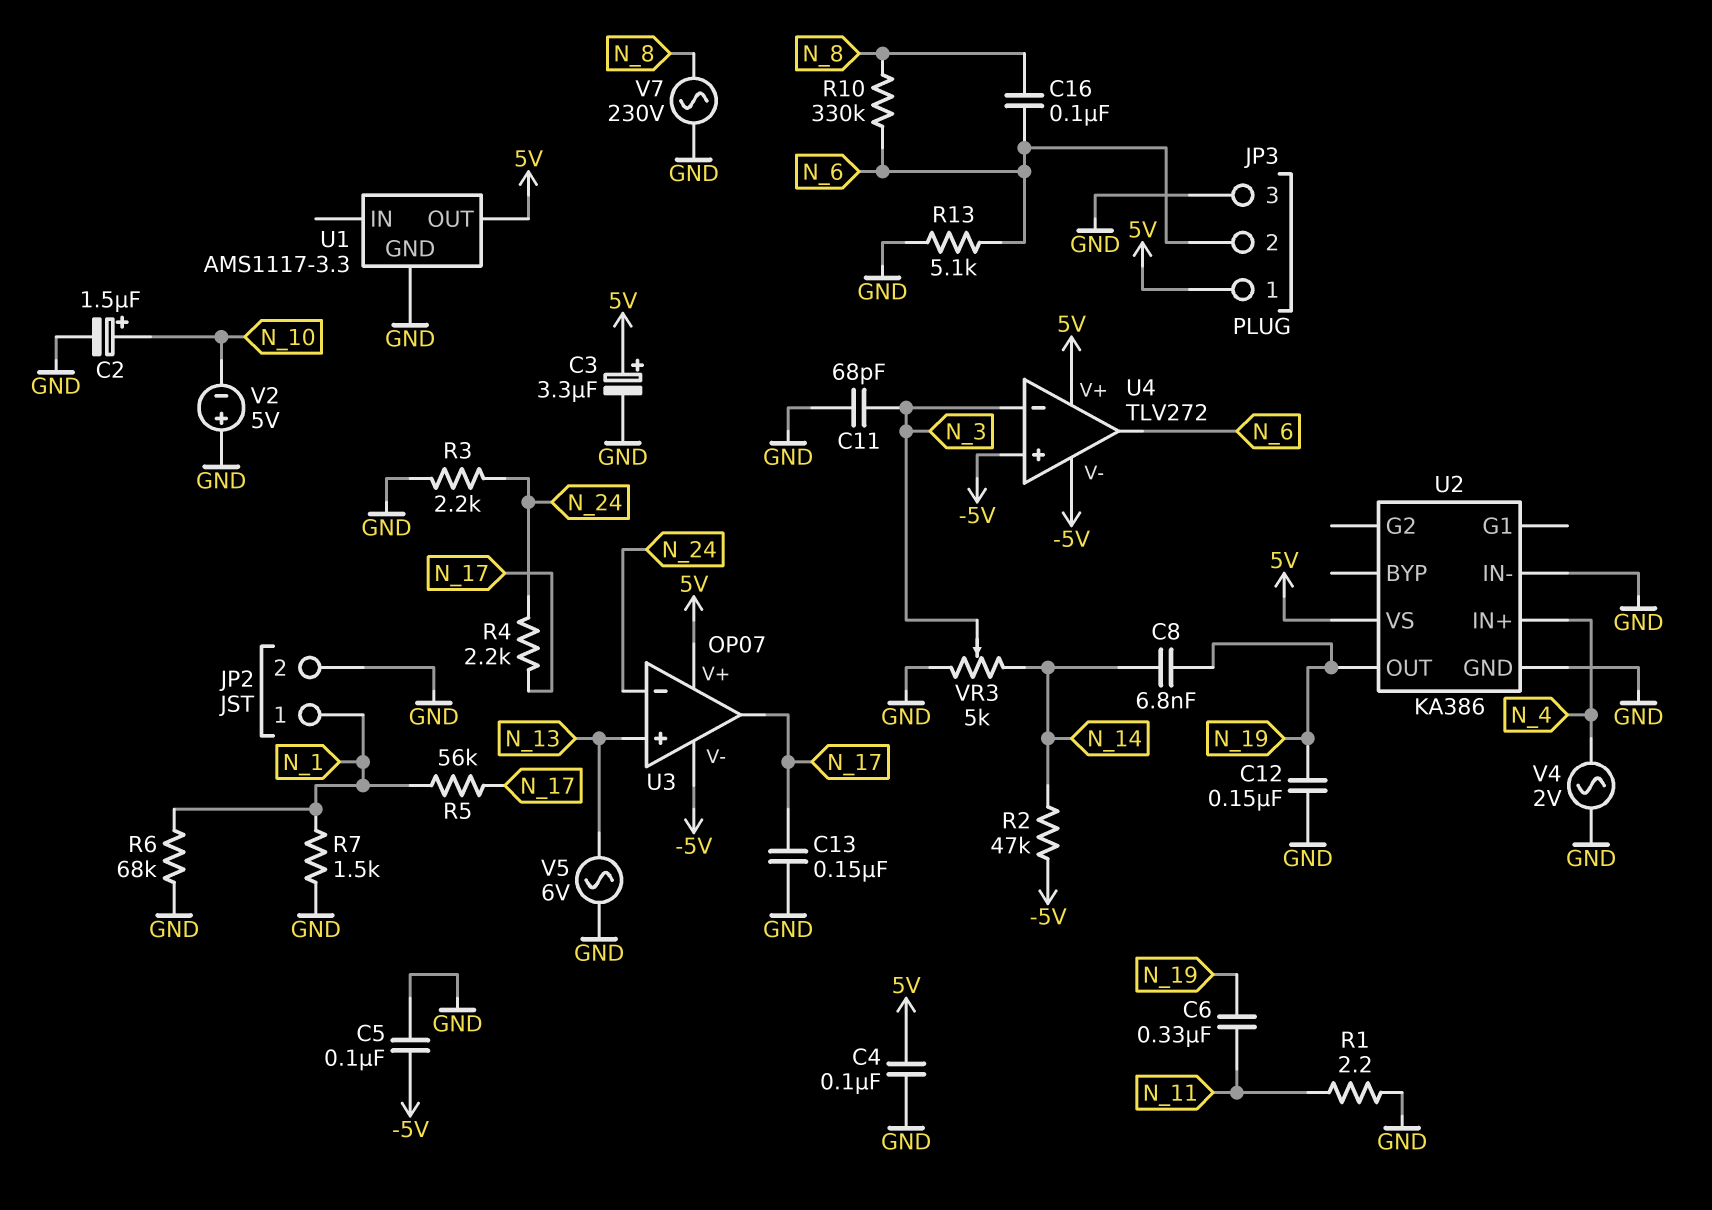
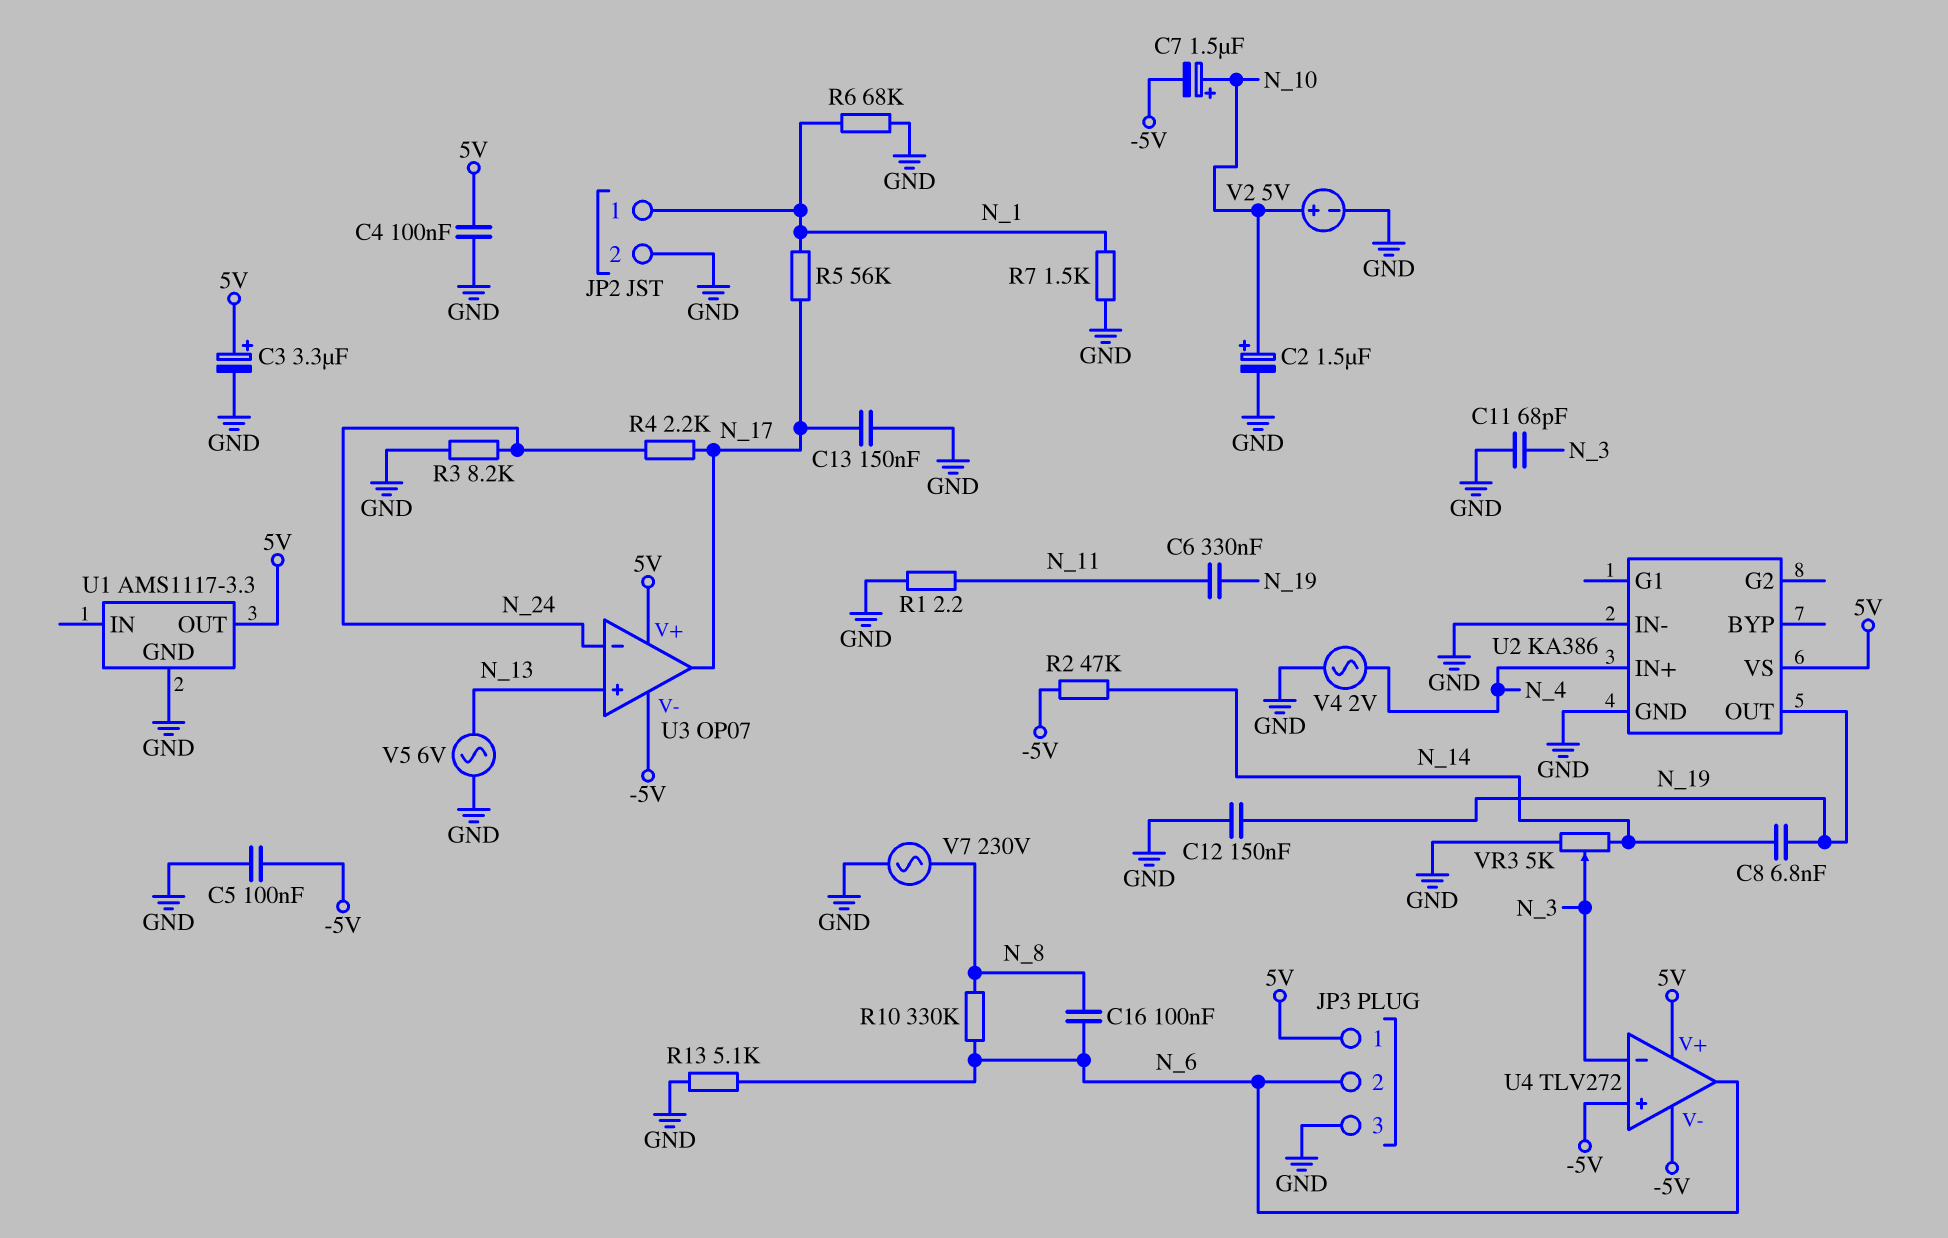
C7: none -> 1.5uF (plus N_10, minus -5V)
R3: 2.2k (GND, N_24) -> 8.2k (GND, N_24)
V2: 5V (plus GND, minus N_10) -> 5V (plus N_10, minus GND)

